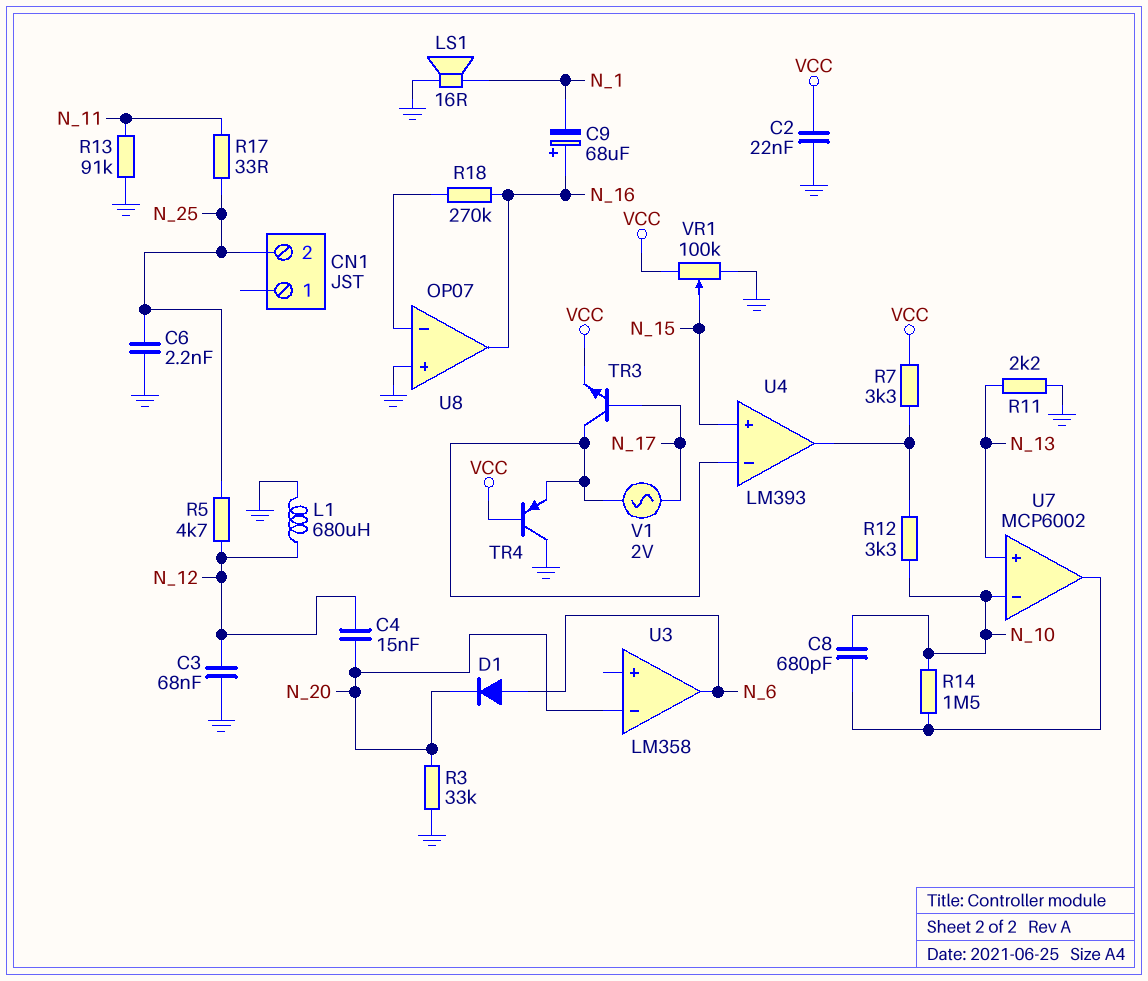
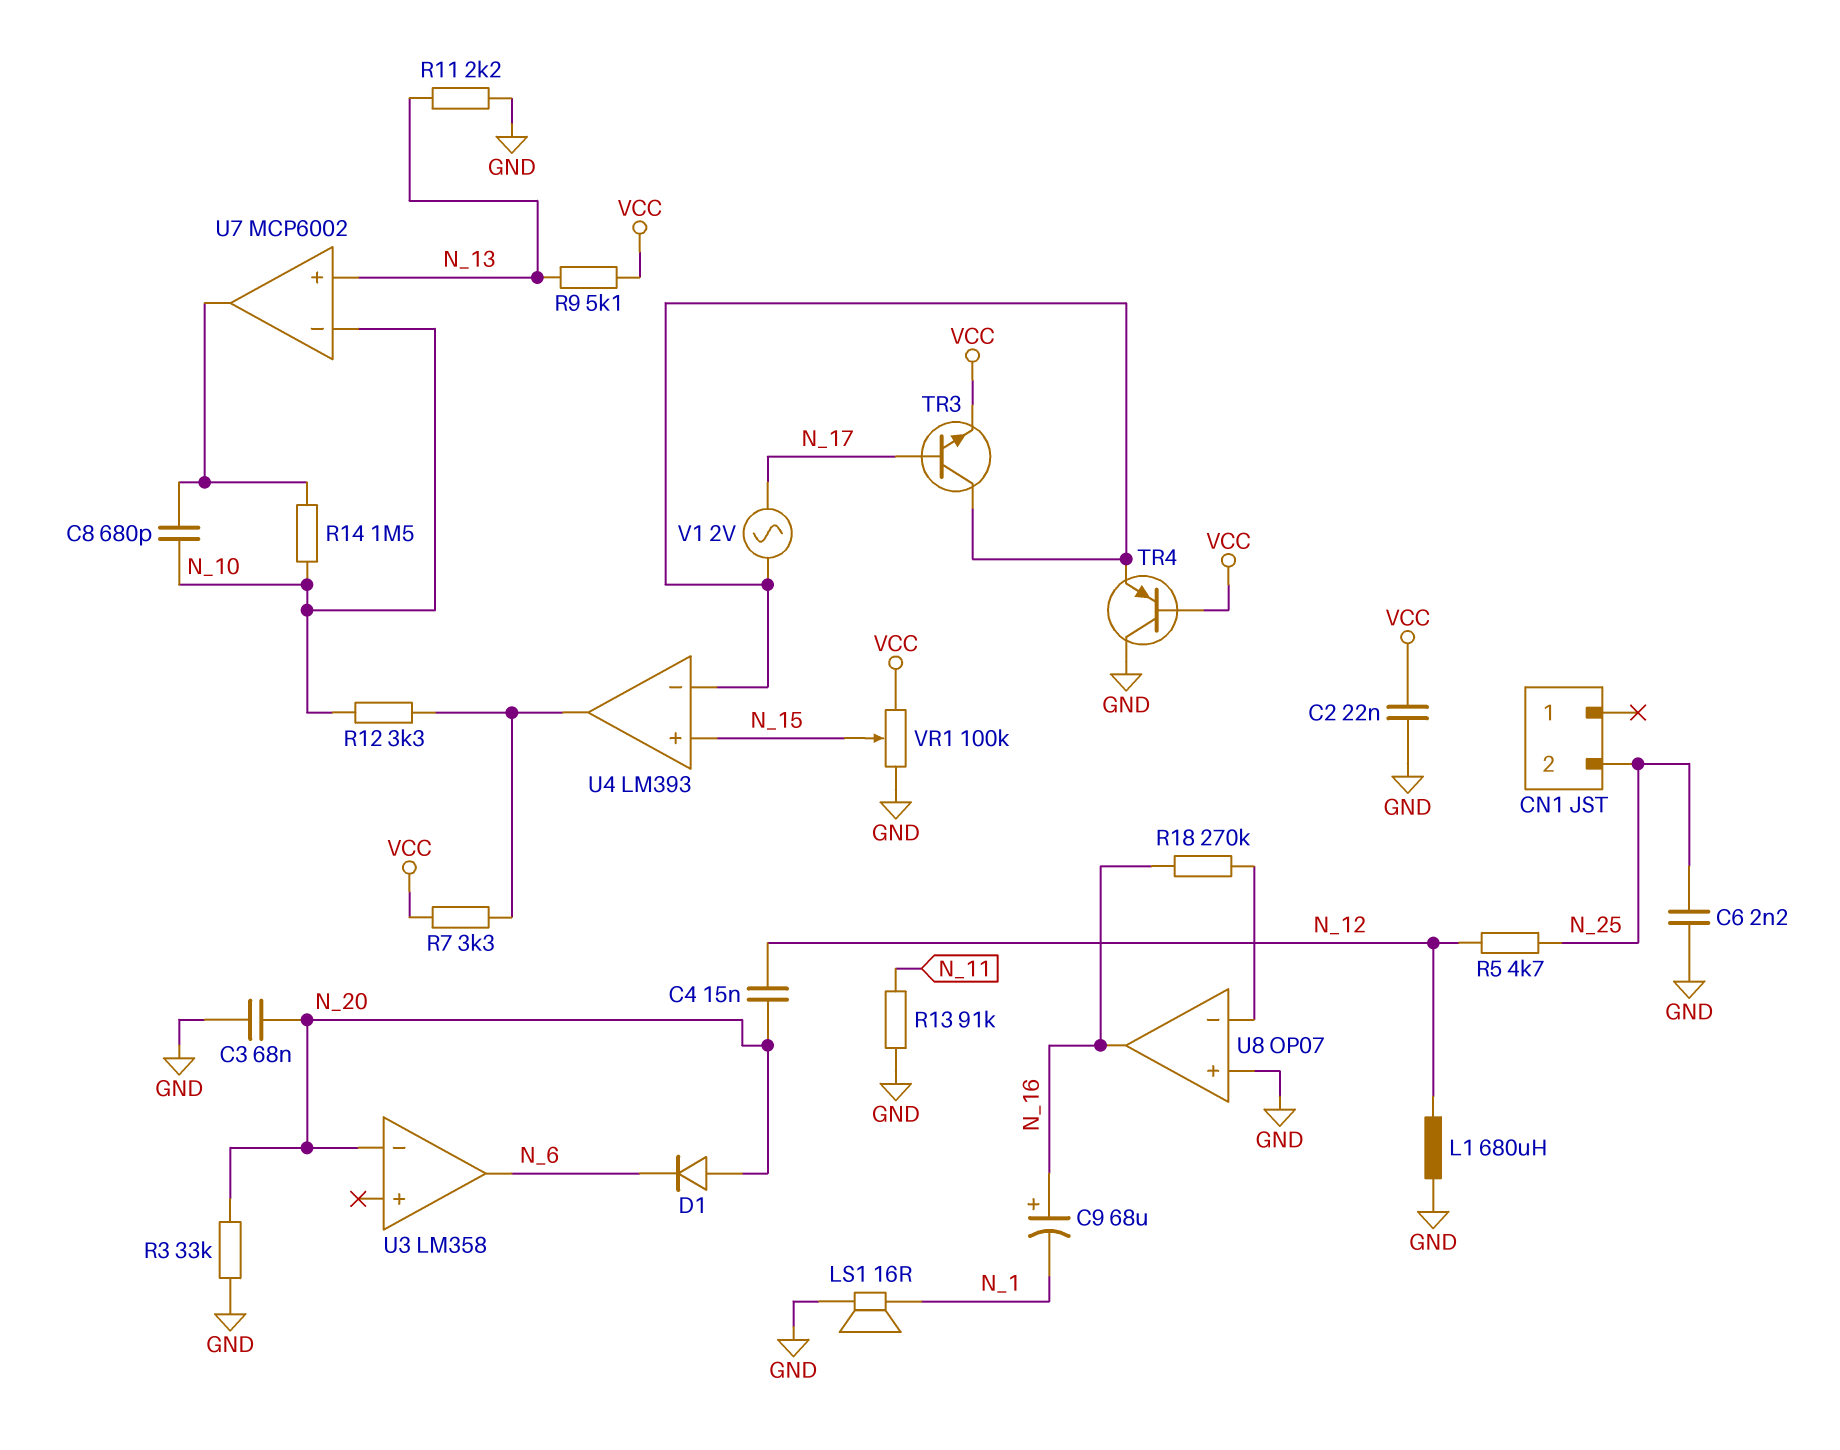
C3: 68nF (GND, N_12) -> 68nF (GND, N_20)
D1: diode (A N_6, K N_20) -> diode (A N_20, K N_6)
R9: none -> 5.1k (N_13, VCC)
R17: 33 (N_11, N_25) -> none

